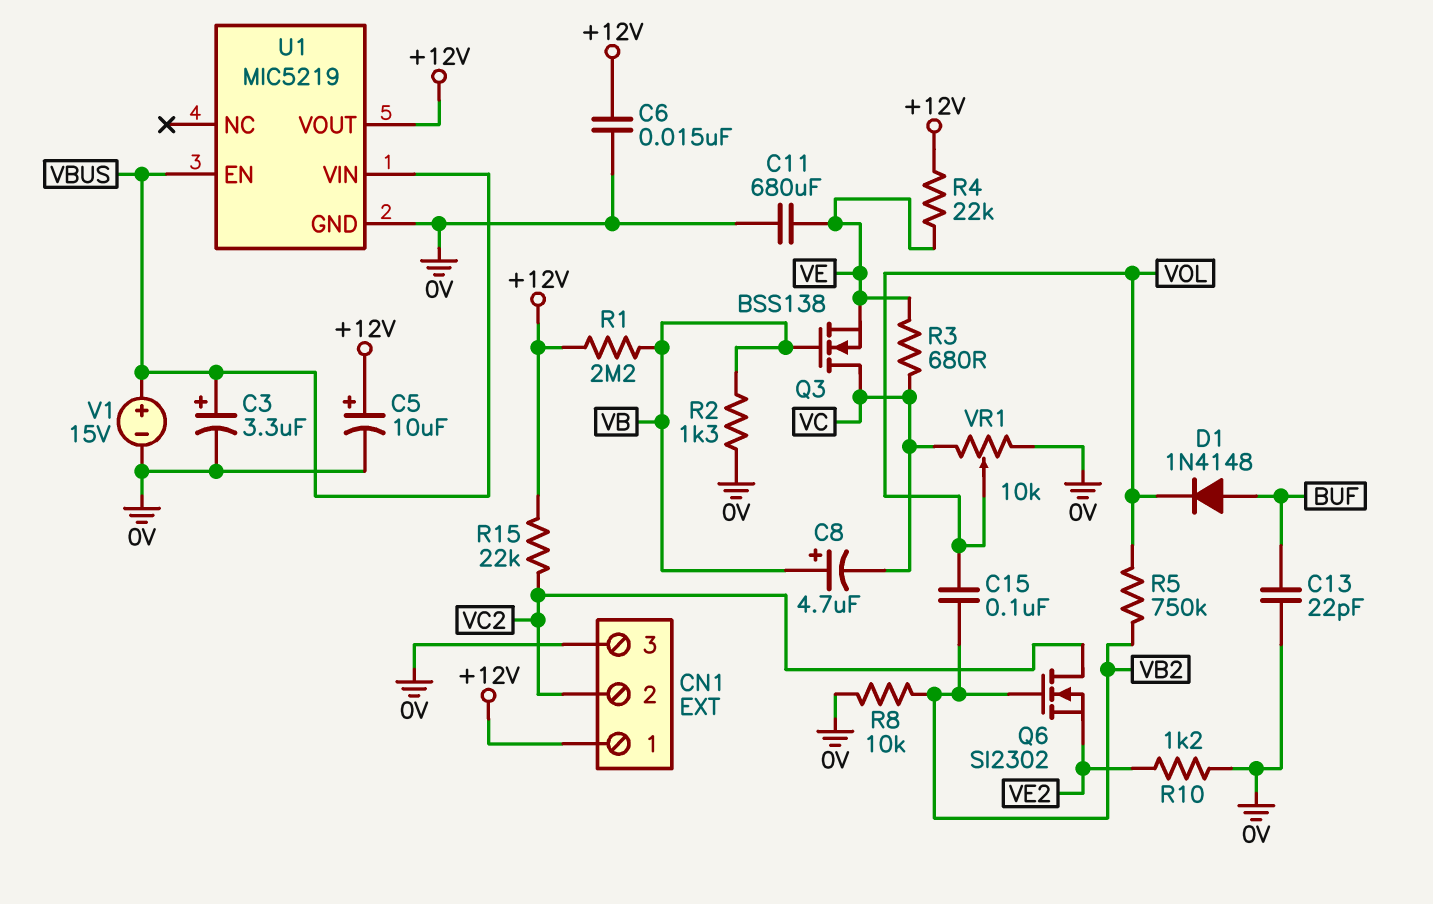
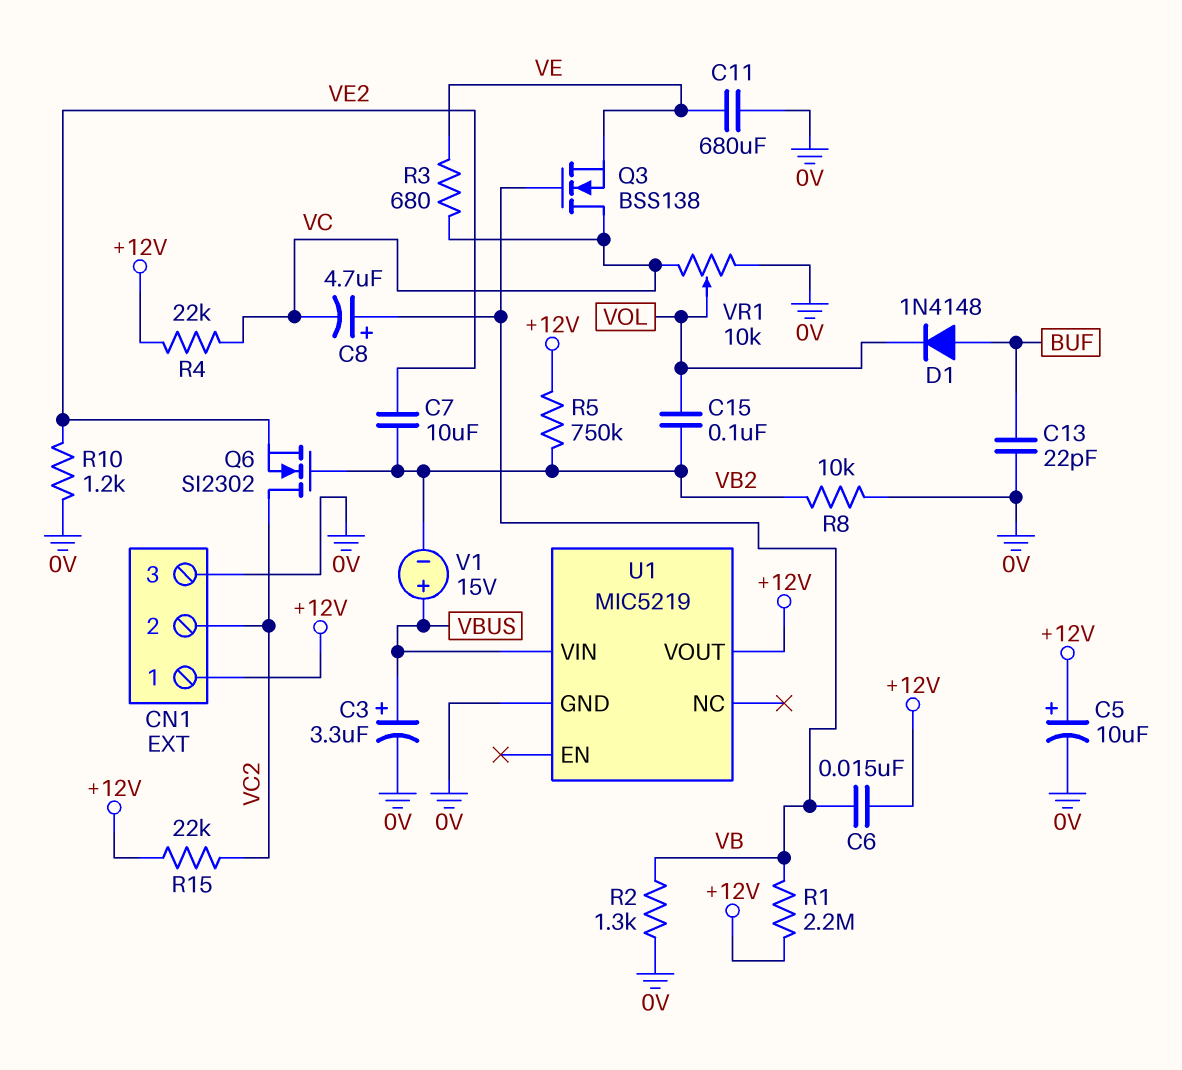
C6: 15nF (+12V, 0V) -> 15nF (+12V, VB)
C7: none -> 10uF (VB2, VE2)
R4: 22k (+12V, VE) -> 22k (+12V, VC)
R5: 750k (VB2, VOL) -> 750k (+12V, VB2)
U1 pin EN: VBUS -> none
V1: 15V (plus VBUS, minus 0V) -> 15V (plus VBUS, minus VB2)

